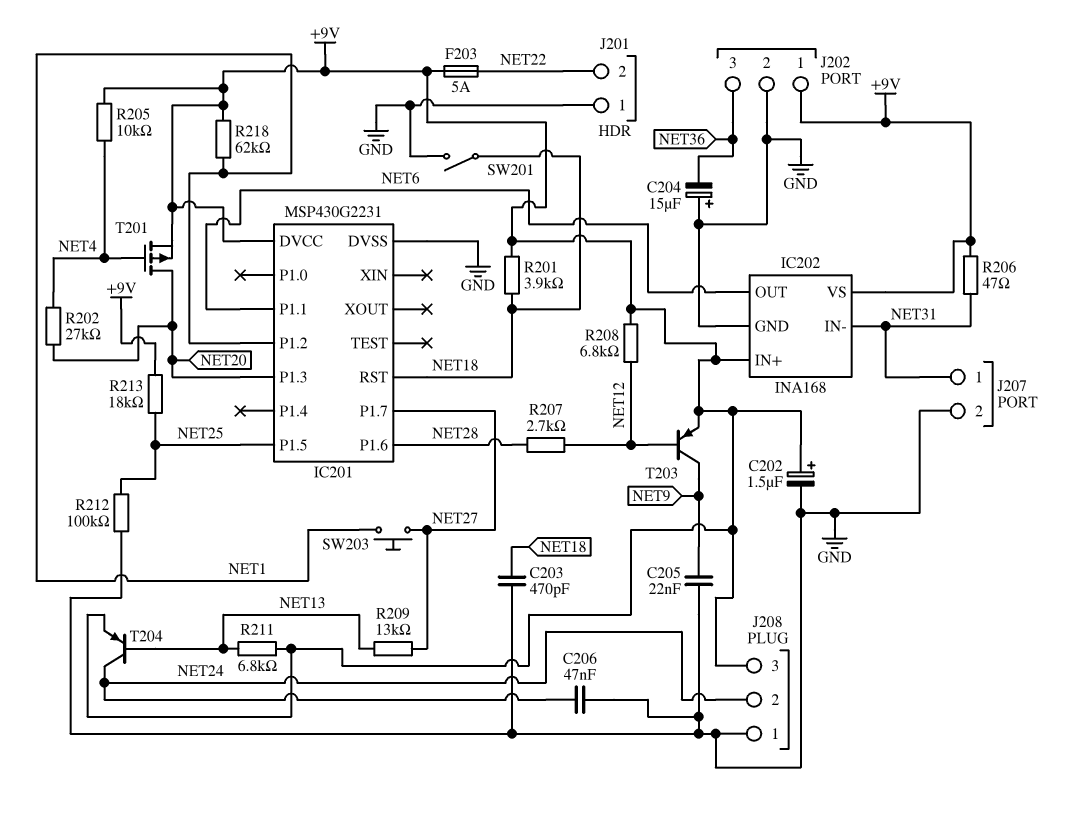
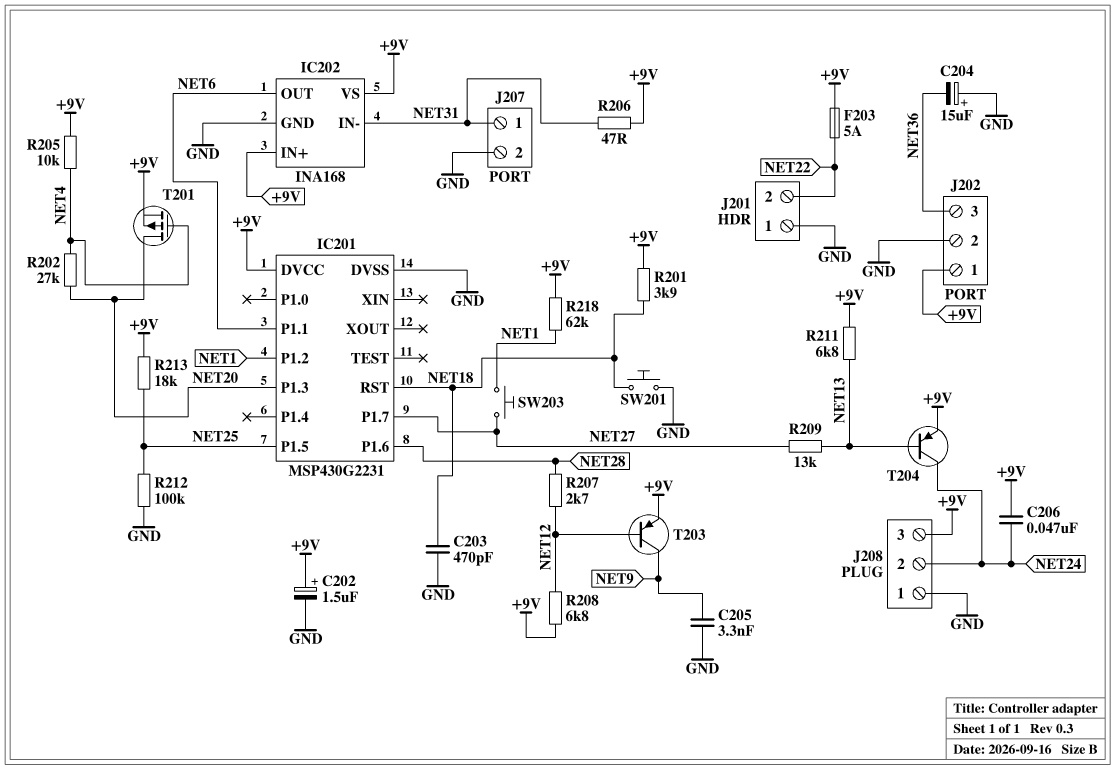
C205: 22nF (GND, NET9) -> 3.3nF (GND, NET9)
C206: 47nF (GND, NET24) -> 47nF (+9V, NET24)
SW201: switch (GND, NET18) -> button (GND, NET18)

